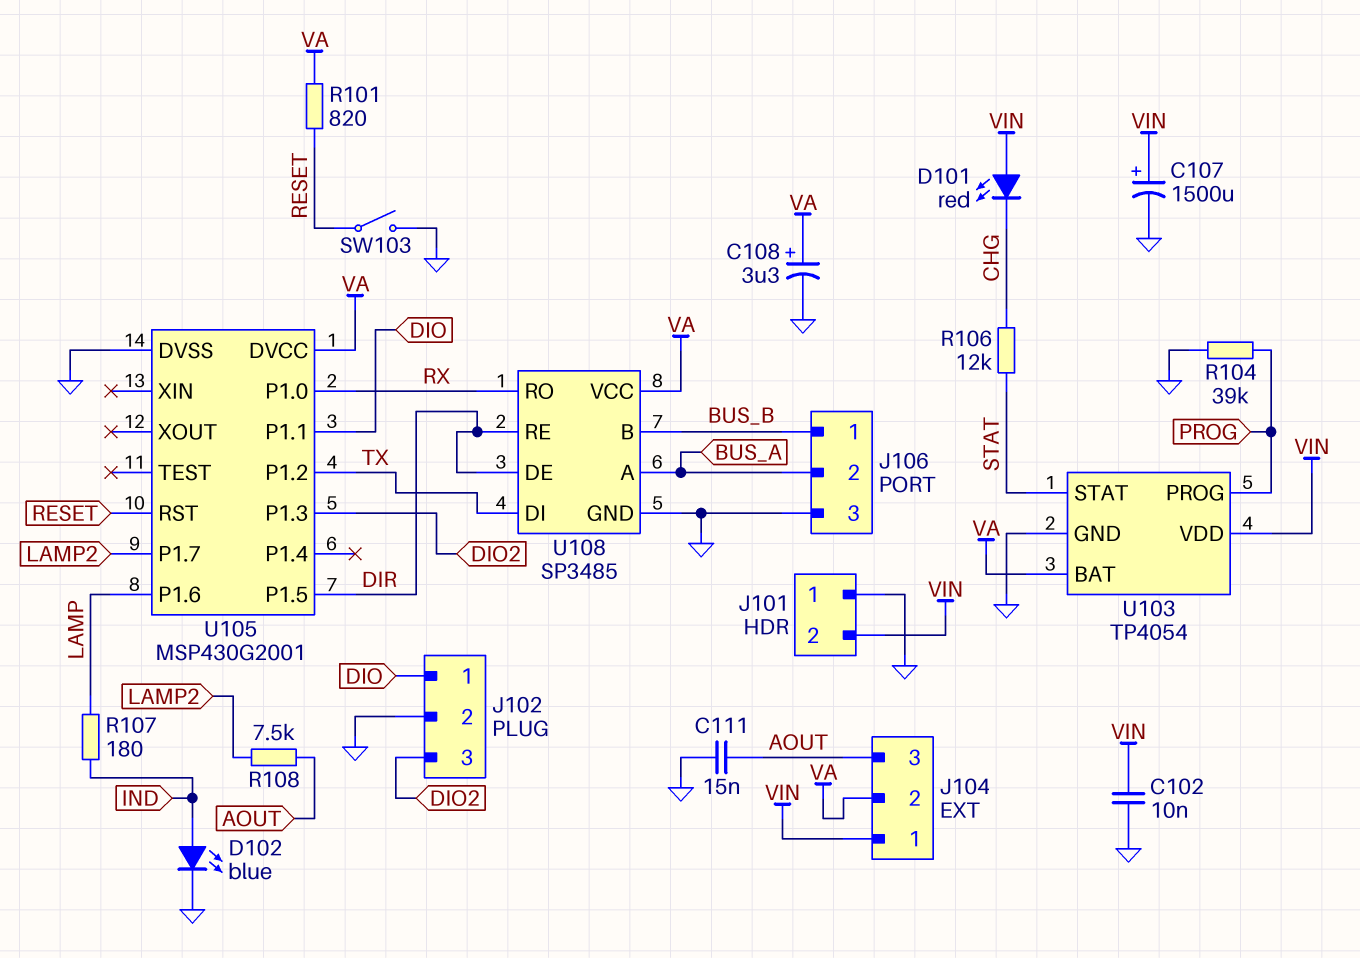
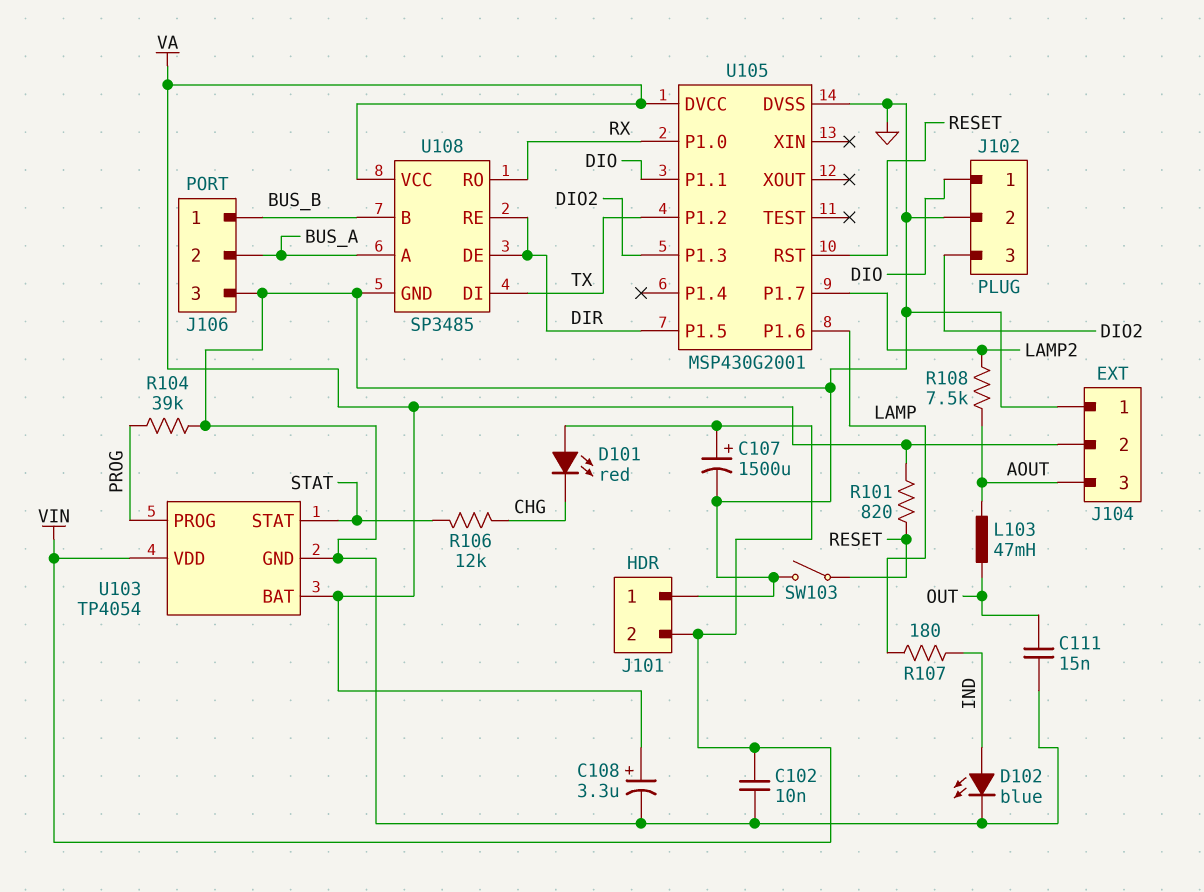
C111: 15nF (AOUT, GND) -> 15nF (GND, OUT)
J104 pin 1: VIN -> GND
L103: none -> 47mH (AOUT, OUT)

